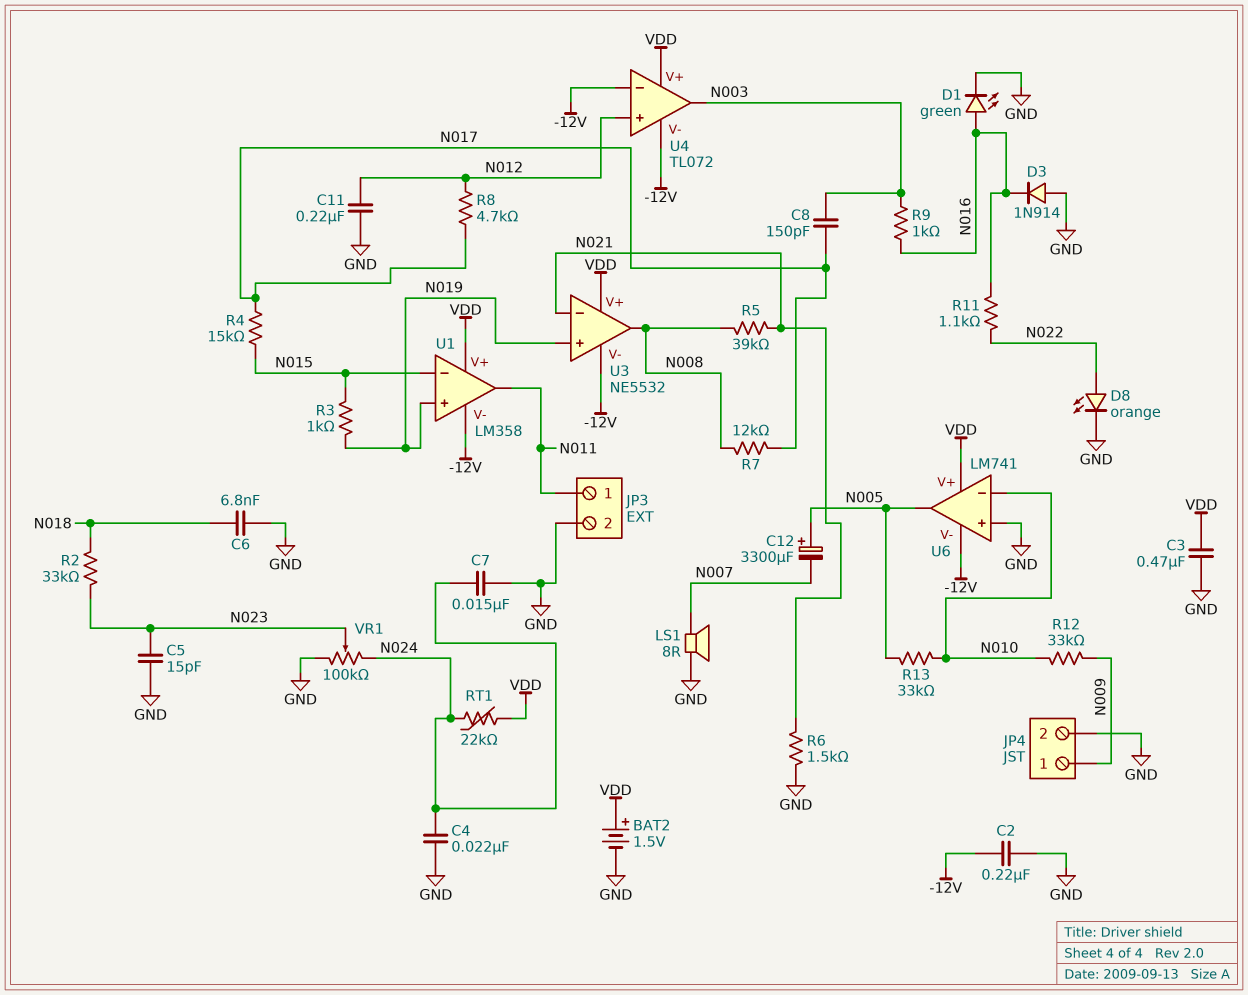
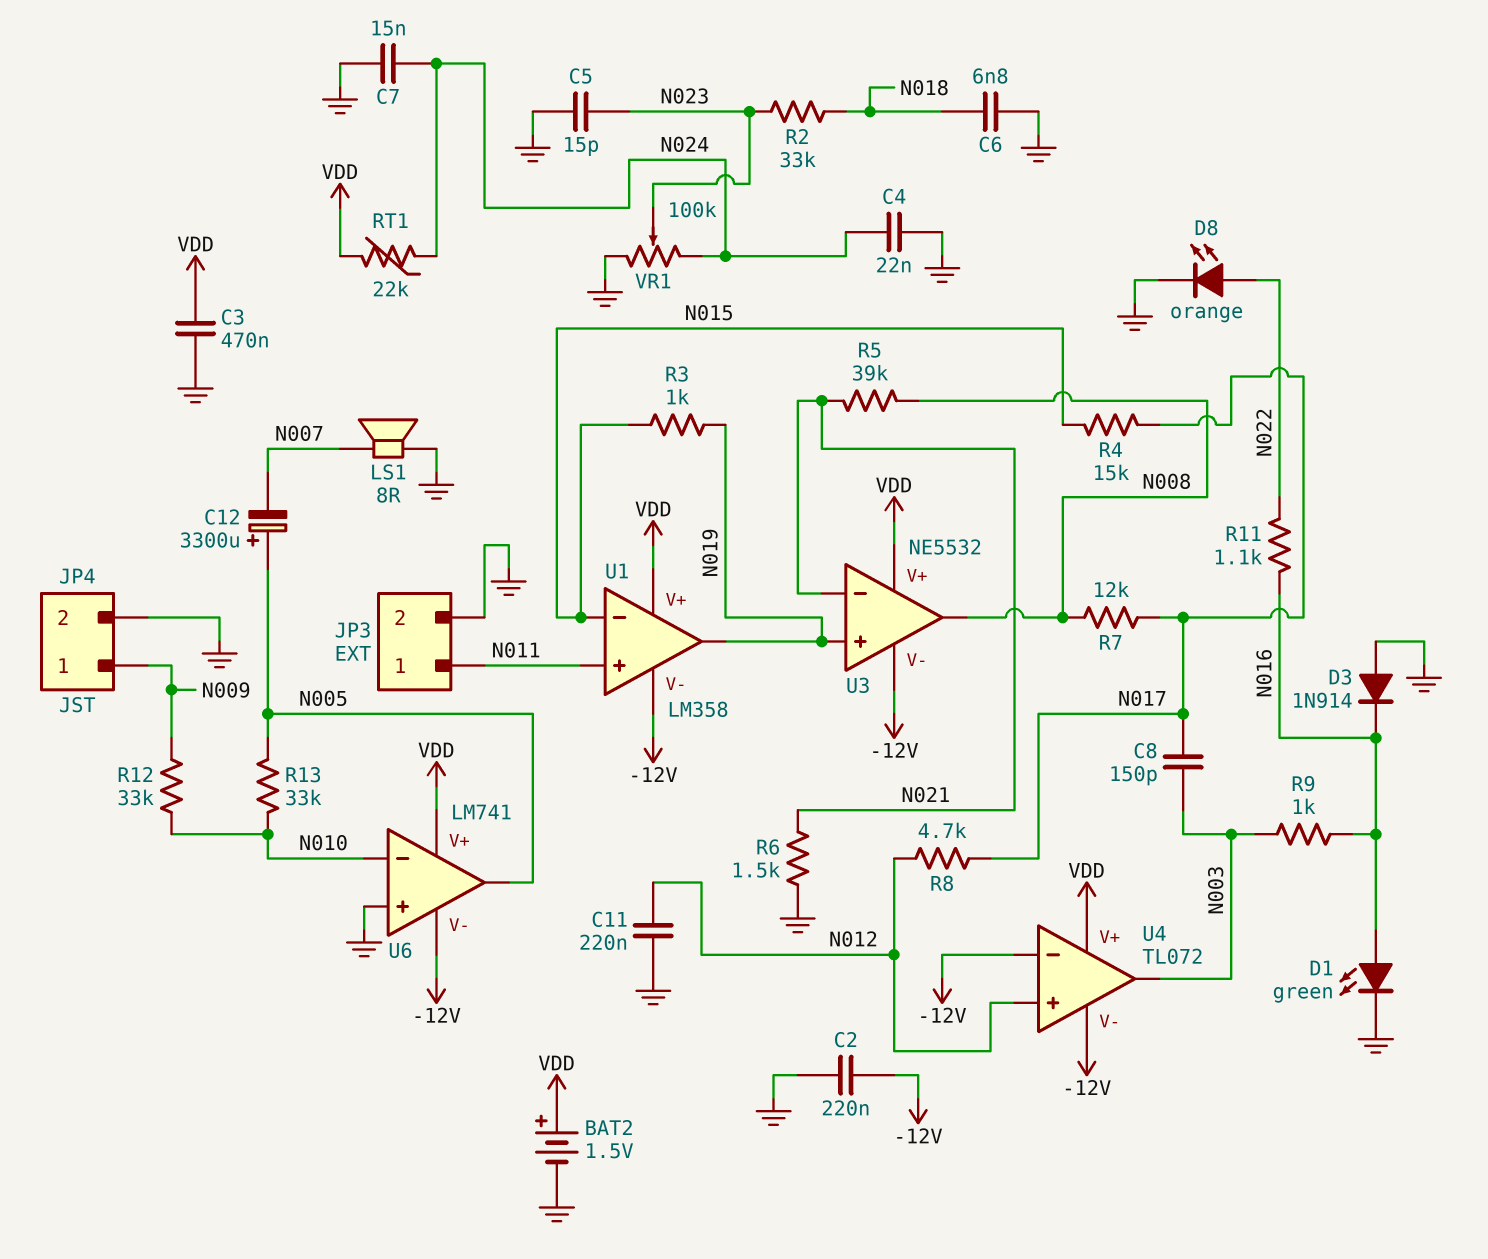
U1 pin in+: N019 -> N011
U1 pin out: N011 -> N019

